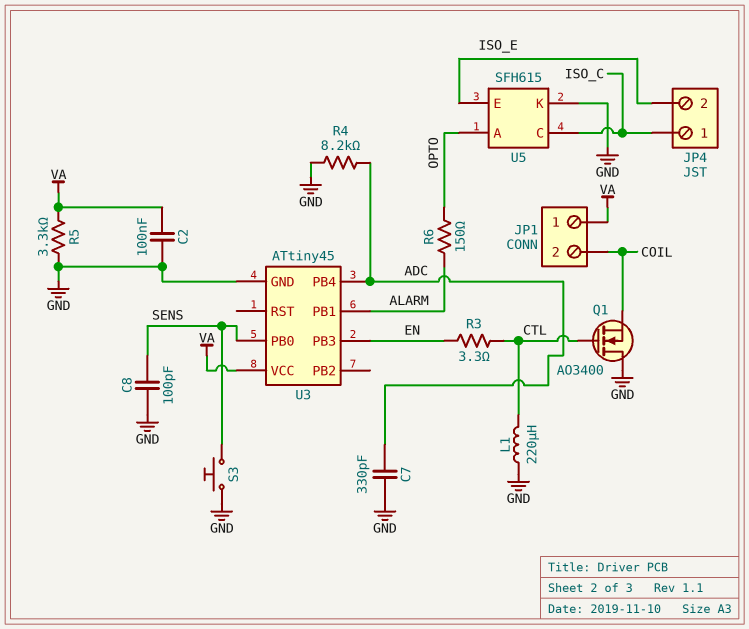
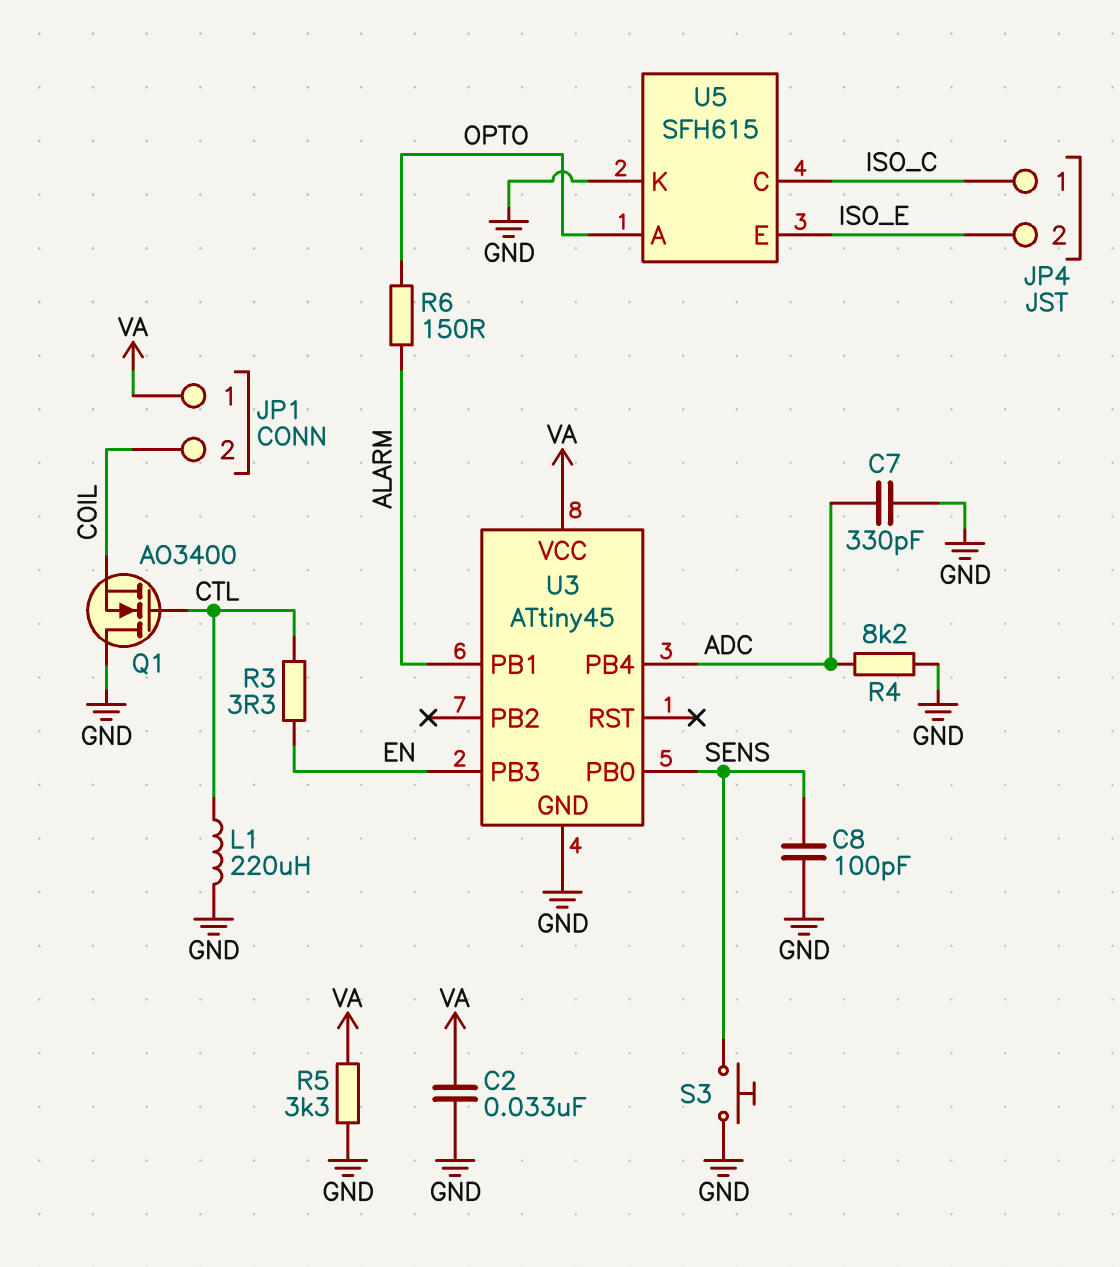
C2: 100nF (GND, VA) -> 33nF (GND, VA)

